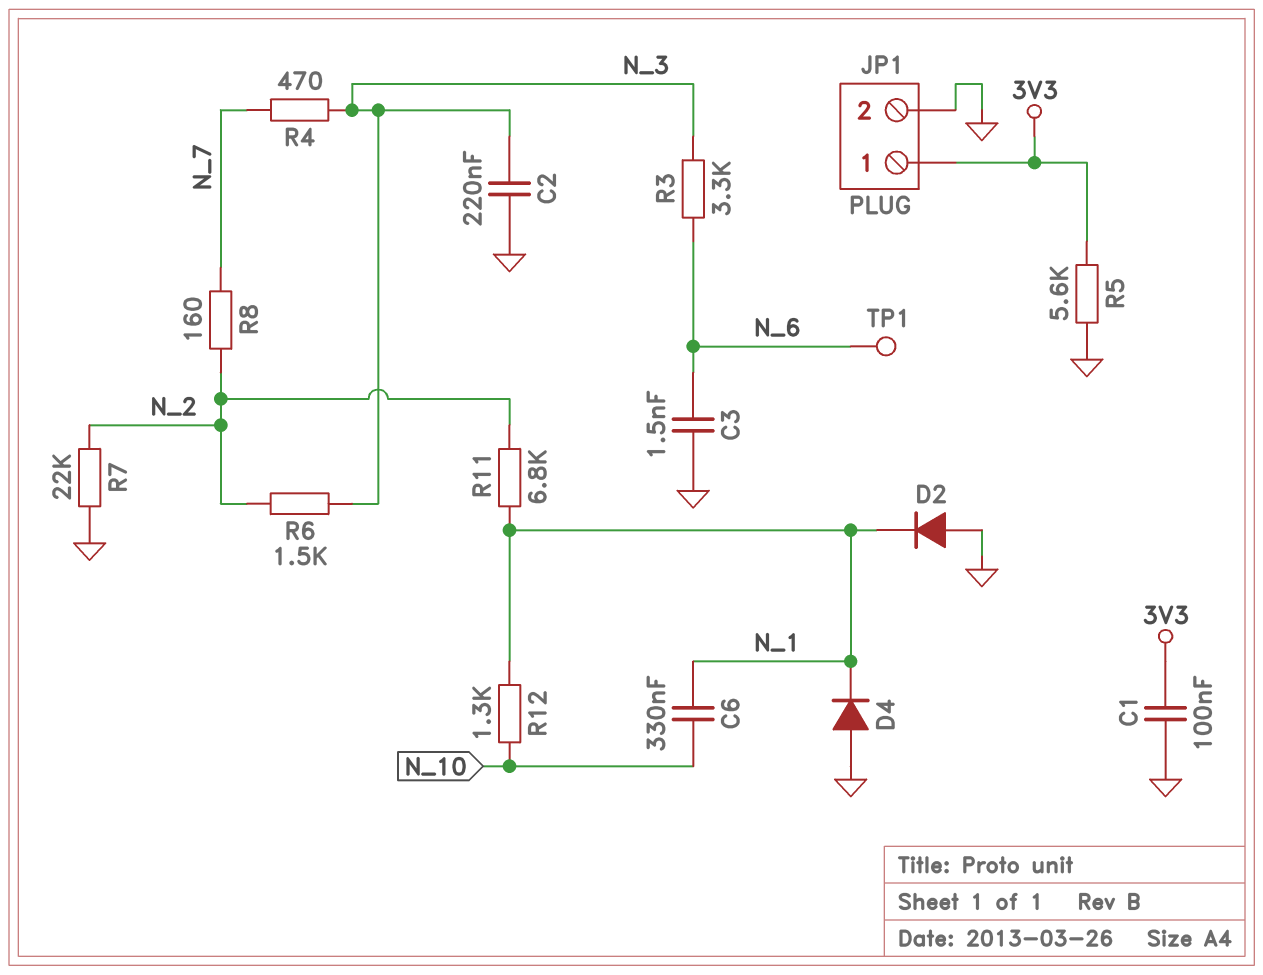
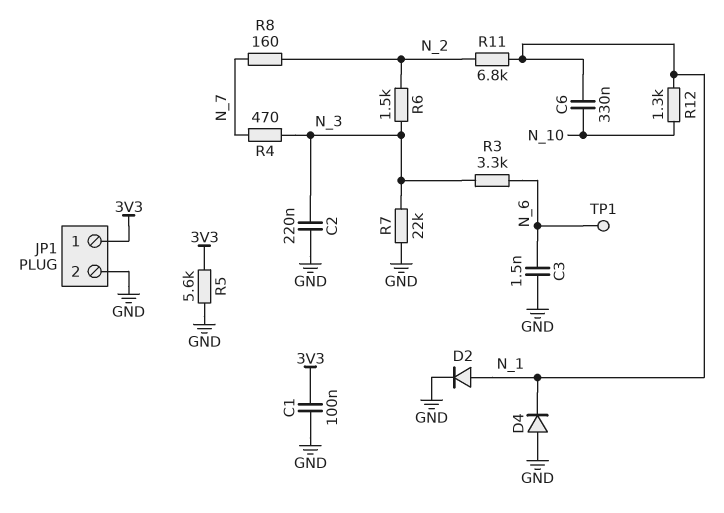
D2: diode (A GND, K N_1) -> diode (A N_1, K GND)
R7: 22k (GND, N_2) -> 22k (GND, N_3)

